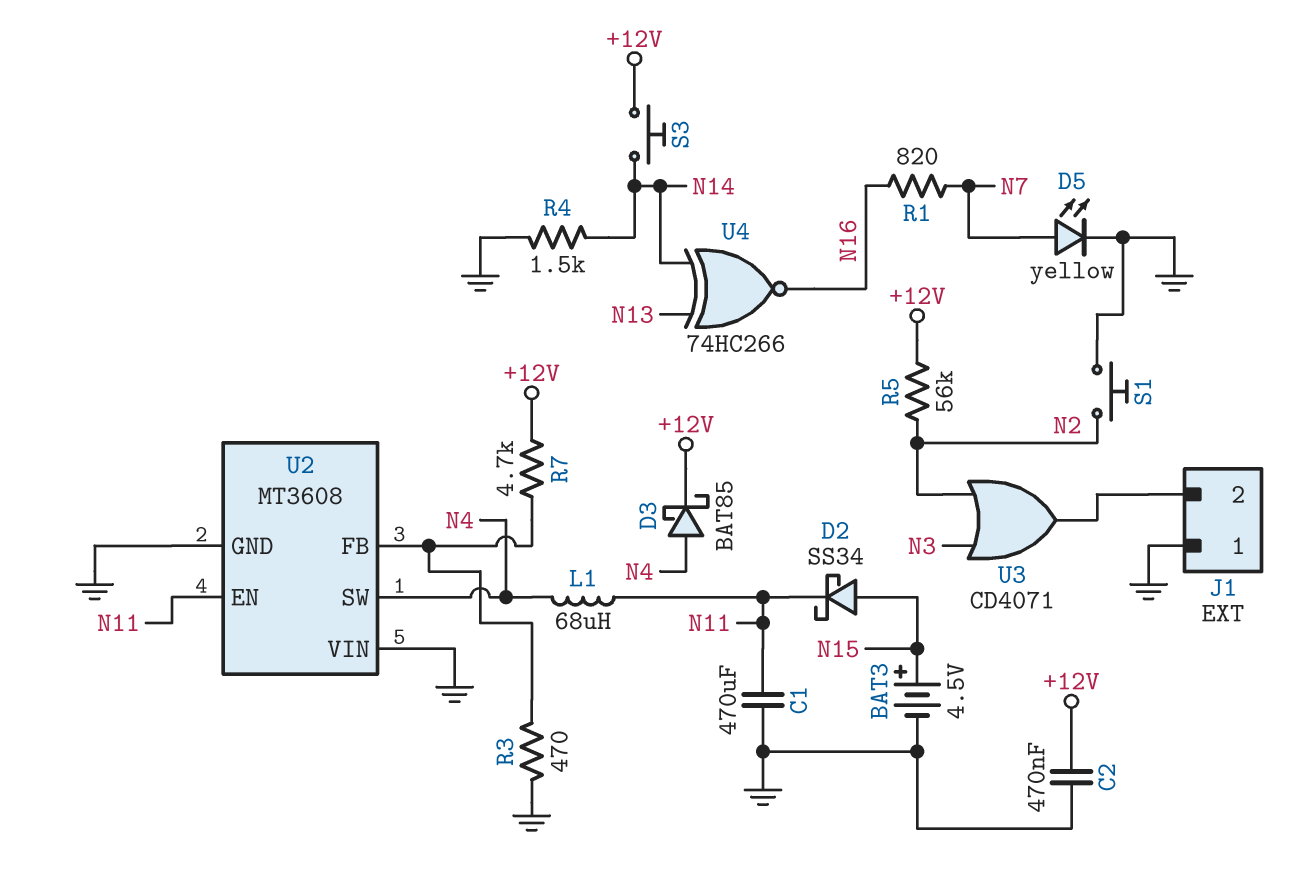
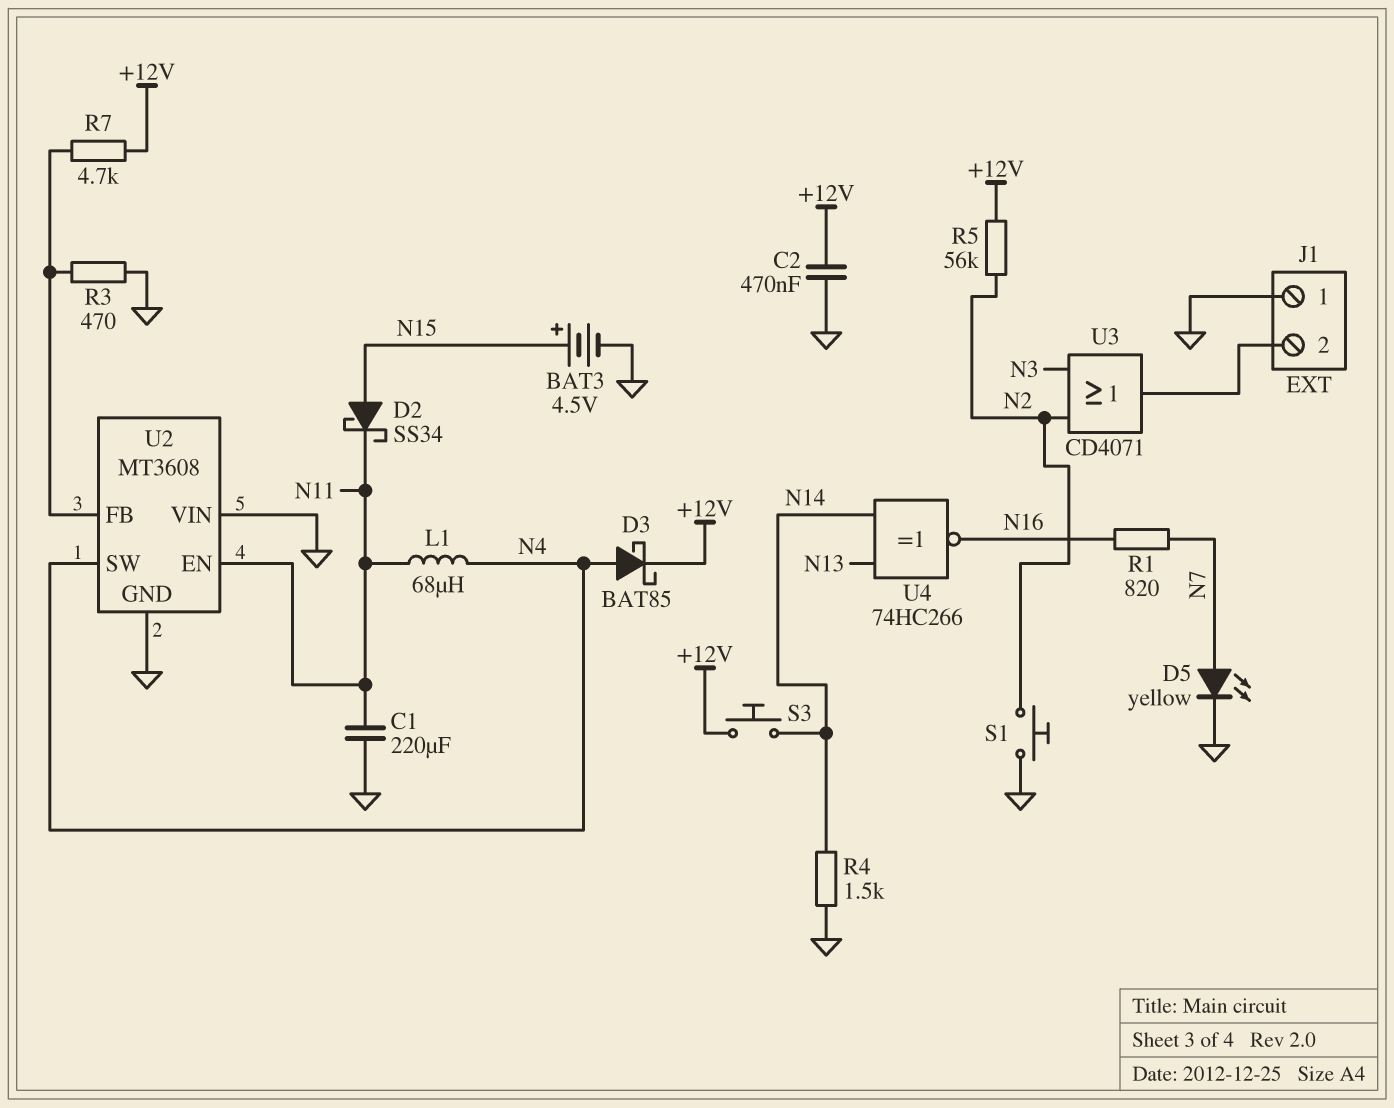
C1: 470uF (GND, N11) -> 220uF (GND, N11)

